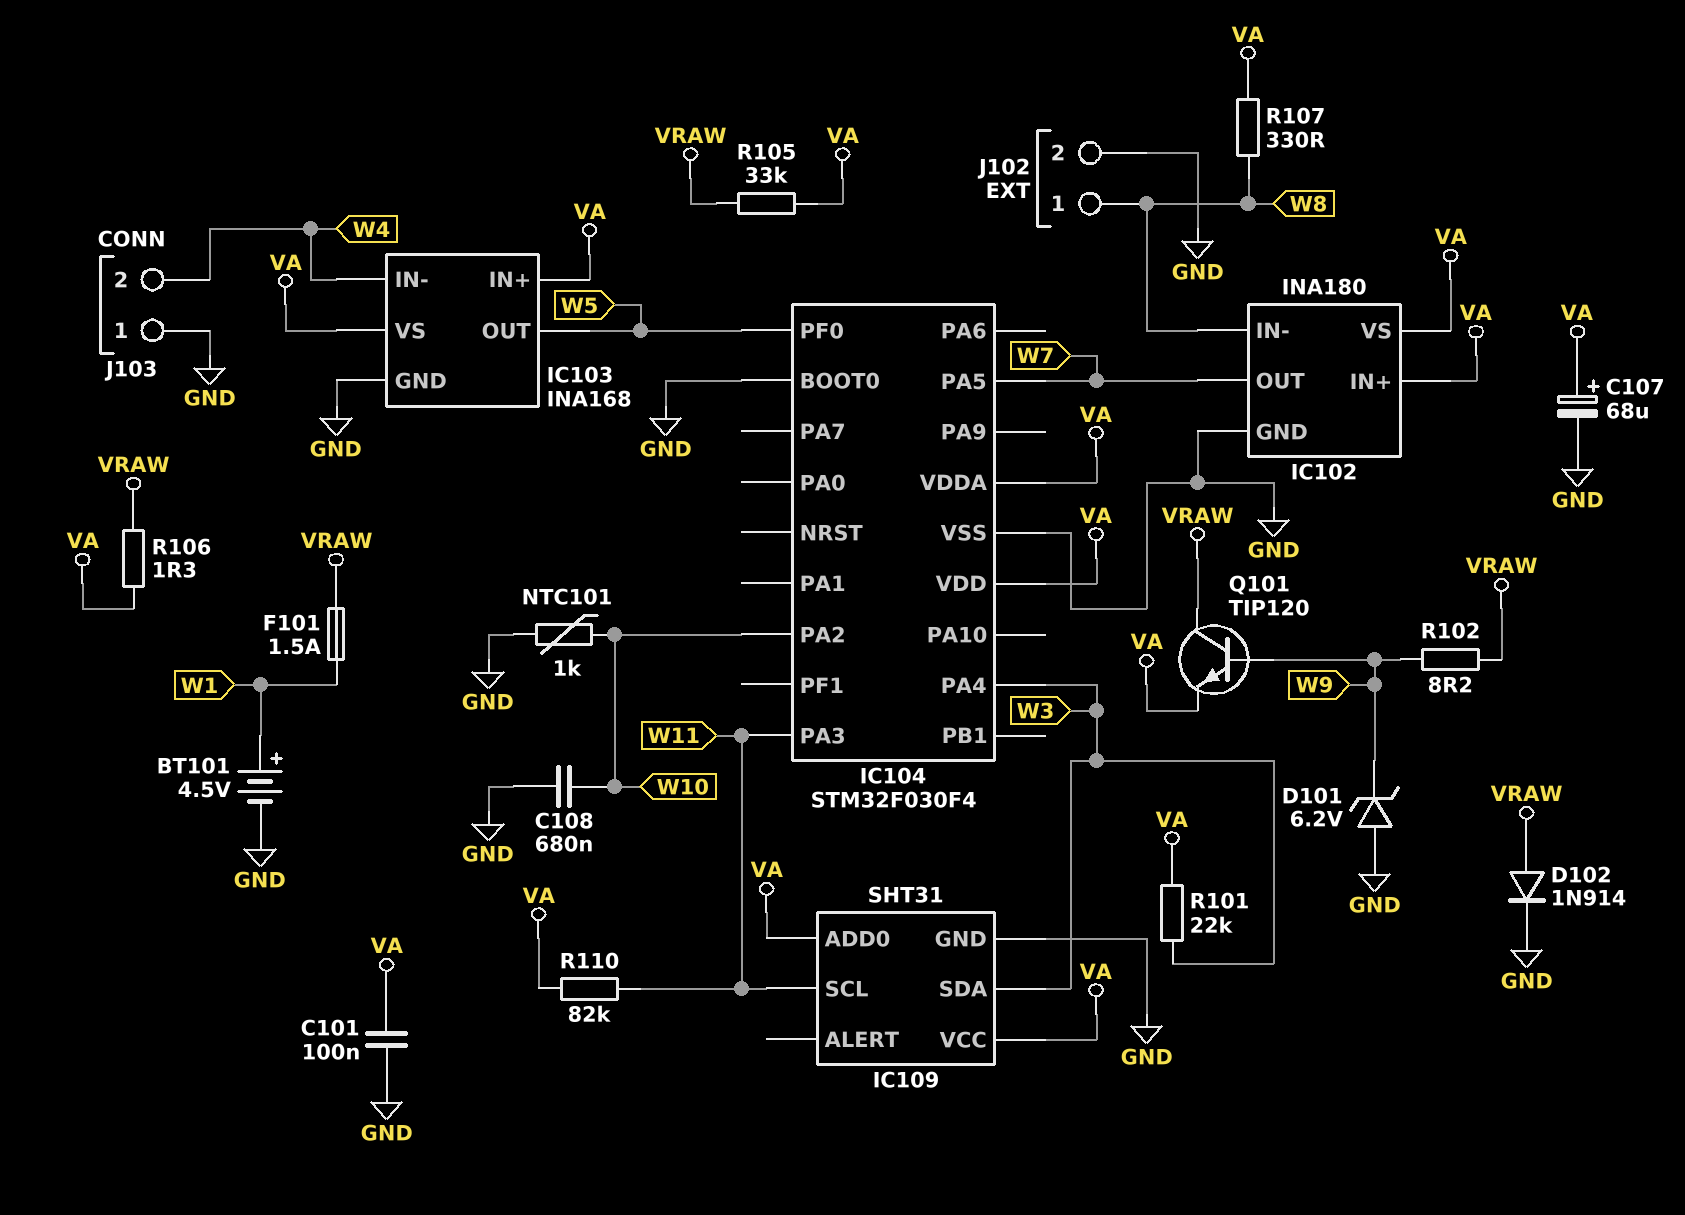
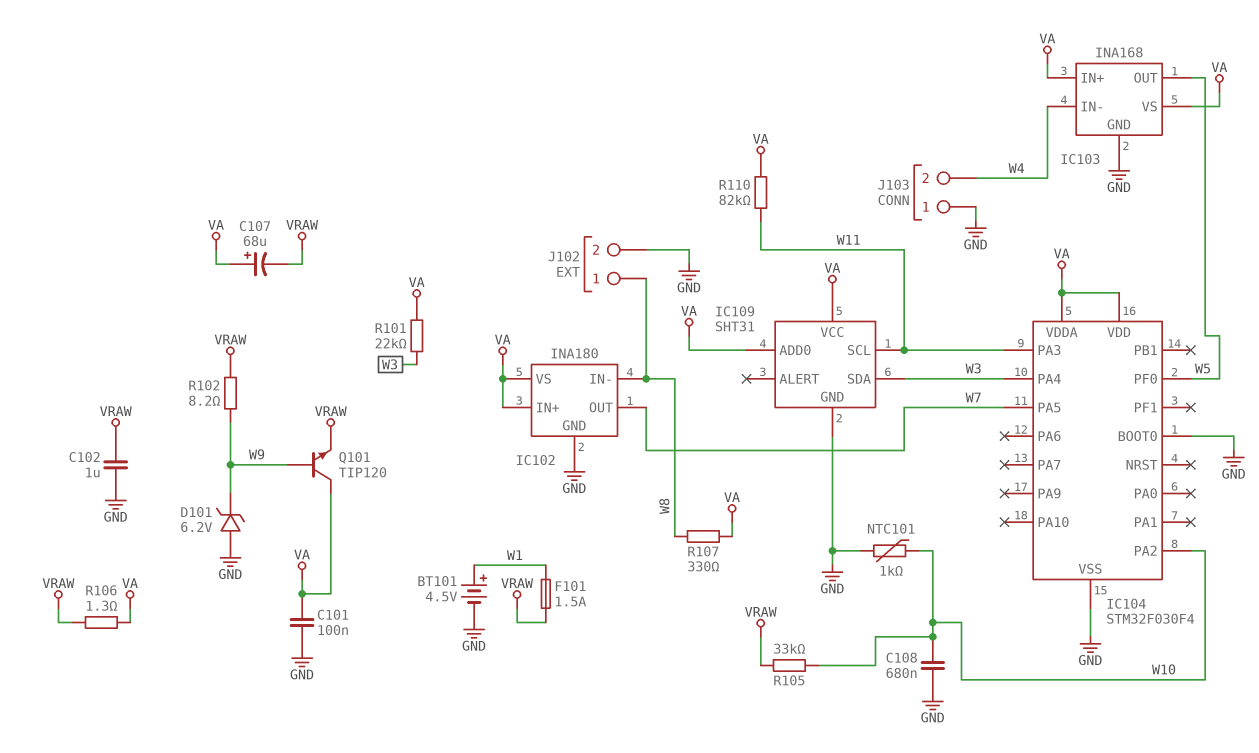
C102: none -> 1uF (GND, VRAW)
C107: 68uF (plus VA, minus GND) -> 68uF (plus VA, minus VRAW)
D102: diode 1N914 (A VRAW, K GND) -> none
Q101: NPN TIP120 (B W9, C VRAW, E VA) -> NPN TIP120 (B W9, C VA, E VRAW)
R105: 33k (VA, VRAW) -> 33k (VRAW, W10)

